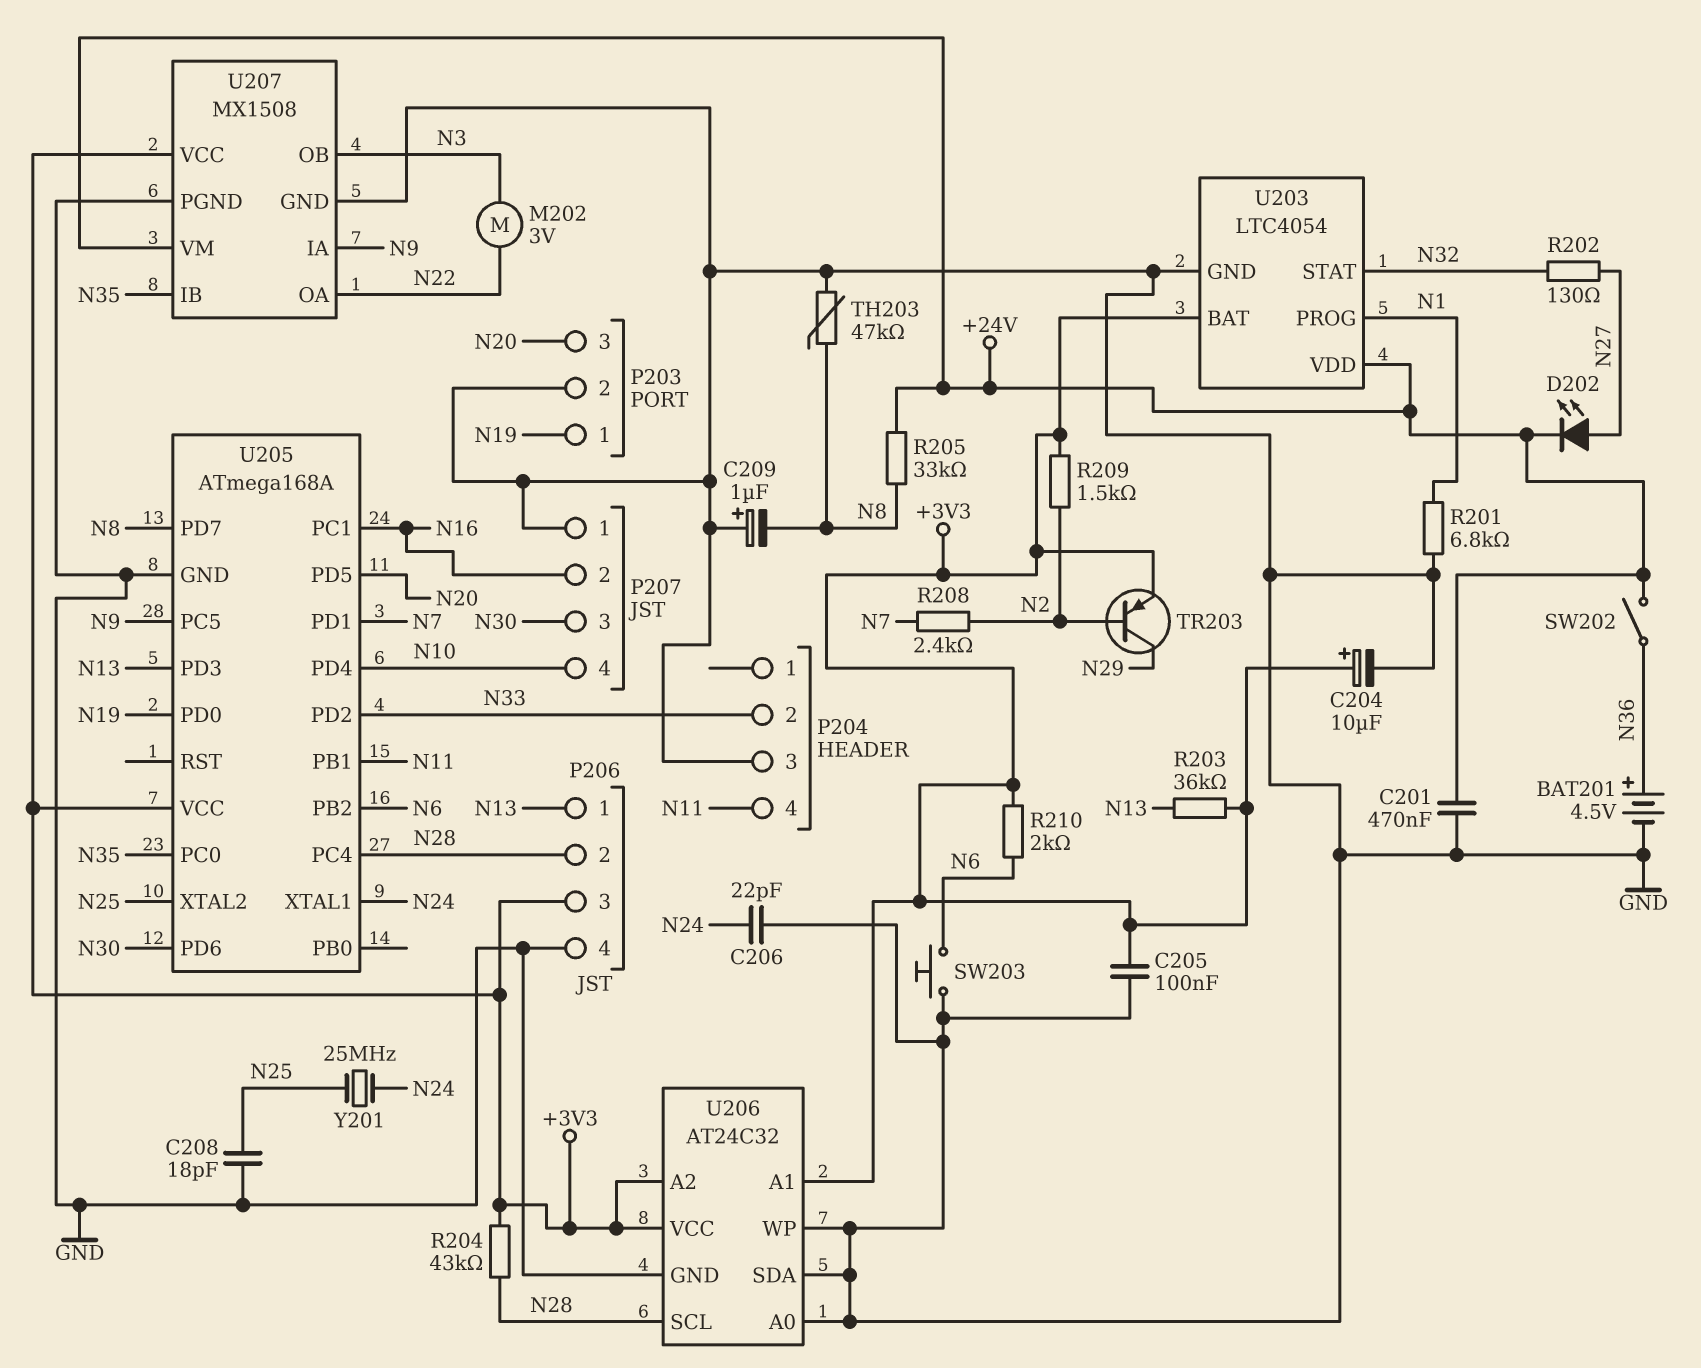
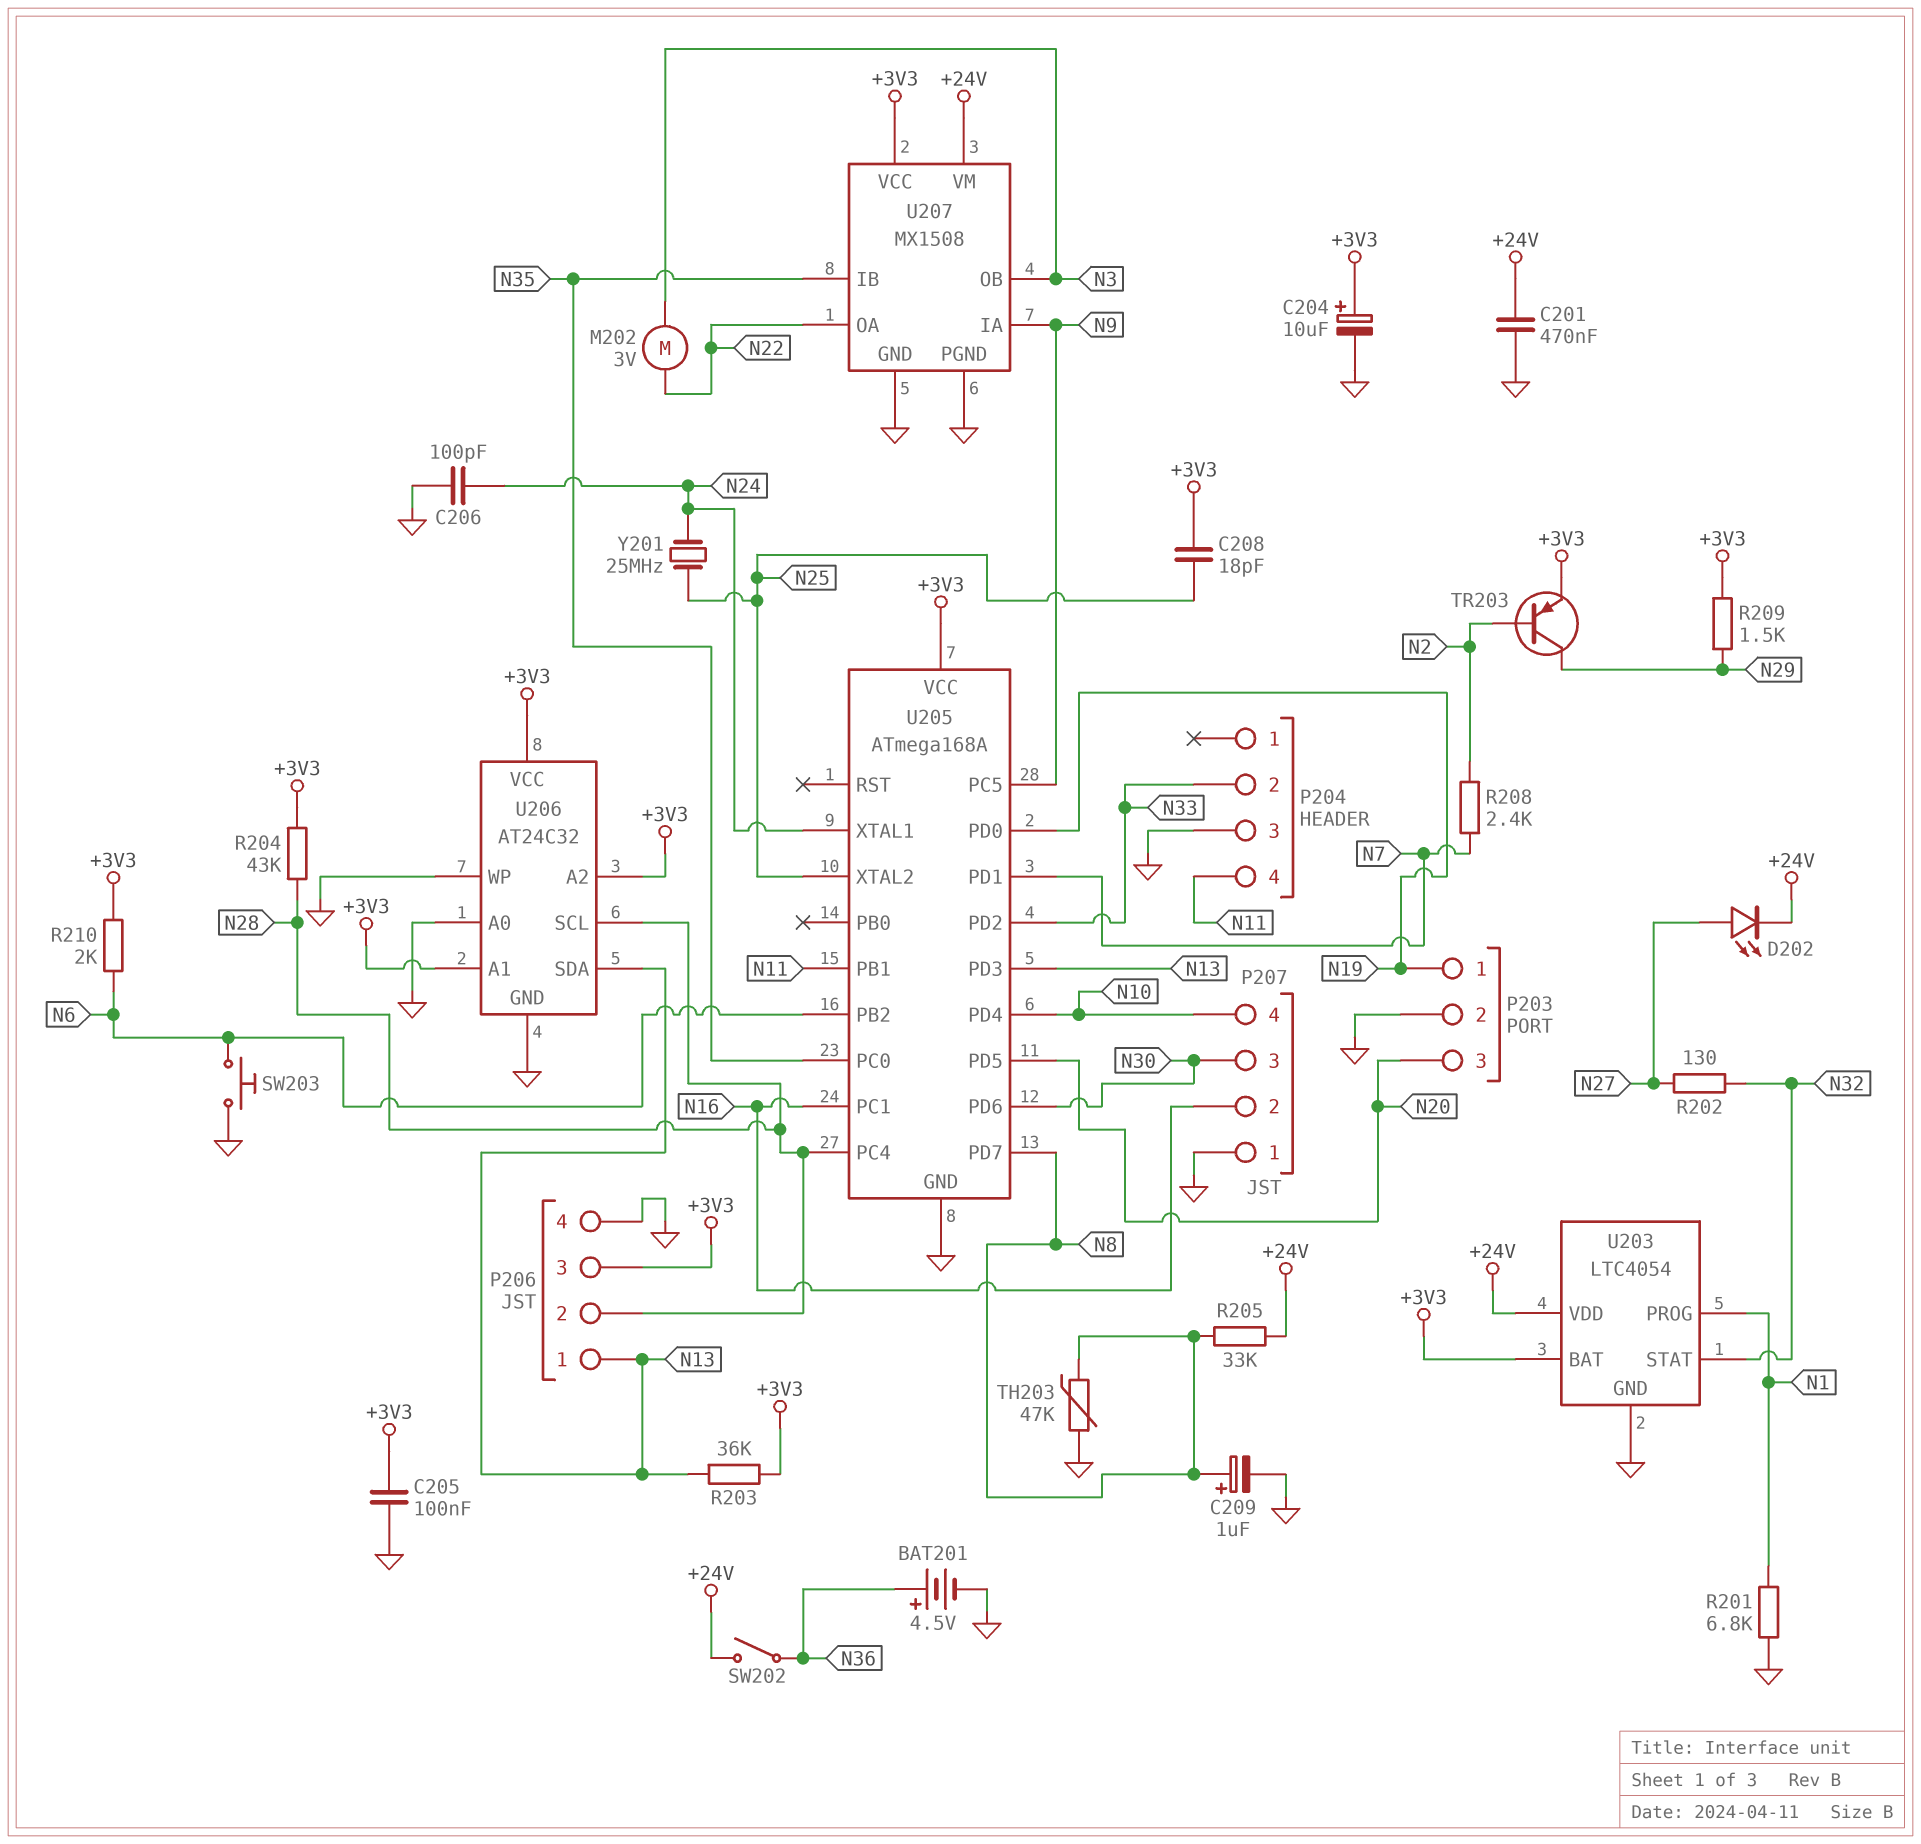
C206: 22pF (GND, N24) -> 100pF (GND, N24)
C208: 18pF (GND, N25) -> 18pF (+3V3, N25)
C209: 1uF (plus GND, minus N8) -> 1uF (plus N8, minus GND)
R209: 1.5k (+3V3, N2) -> 1.5k (+3V3, N29)
U206 pin SDA: GND -> N13

